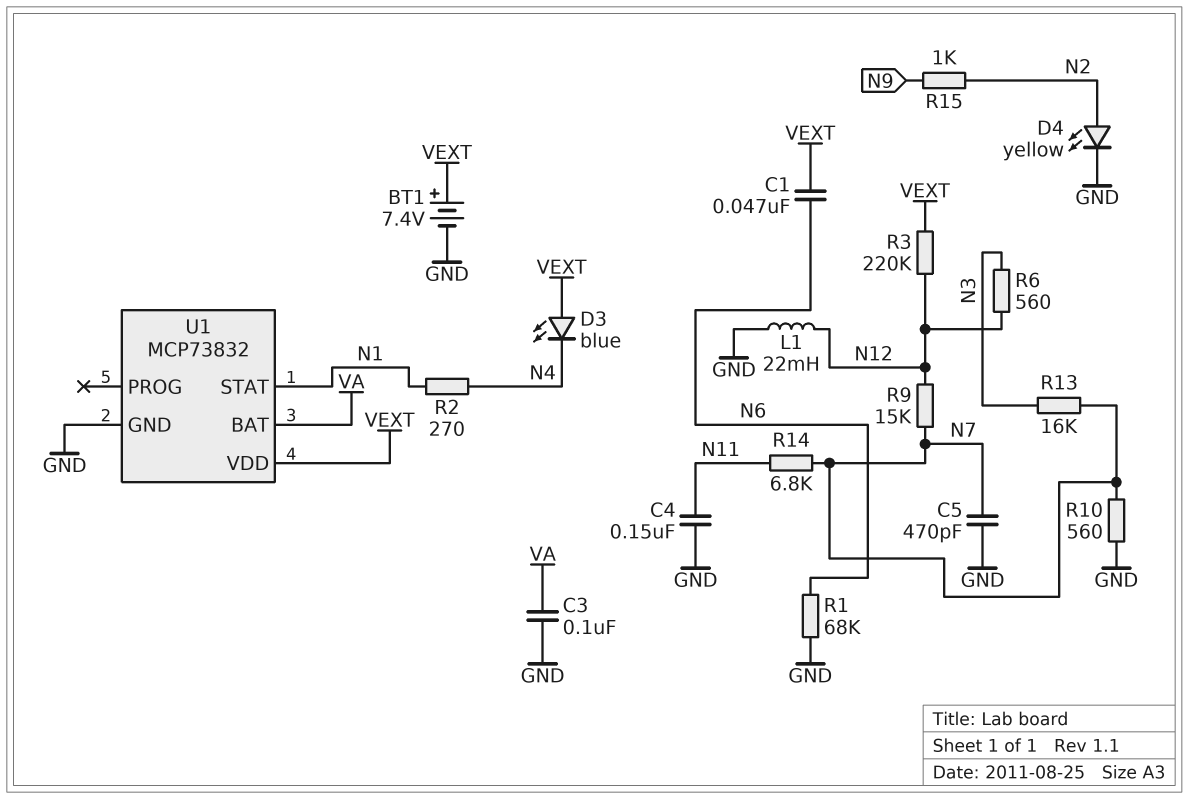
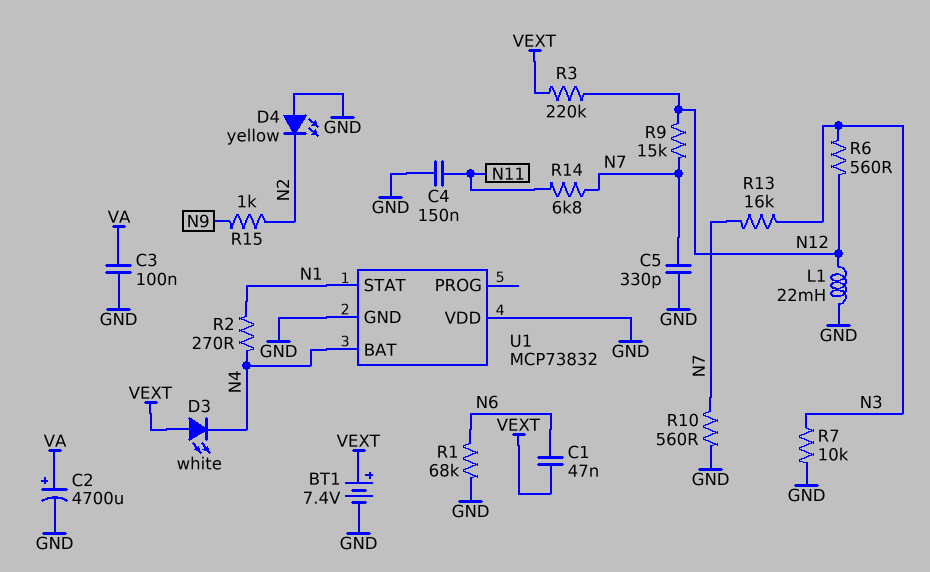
C2: none -> 4700uF (plus VA, minus GND)
C5: 470pF (GND, N7) -> 330pF (GND, N7)
D3: LED blue (A VEXT, K N4) -> LED white (A VEXT, K N4)
D4: LED yellow (A N2, K GND) -> LED yellow (A GND, K N2)
R7: none -> 10k (GND, N3)
U1 pin BAT: VA -> N4
U1 pin VDD: VEXT -> GND

